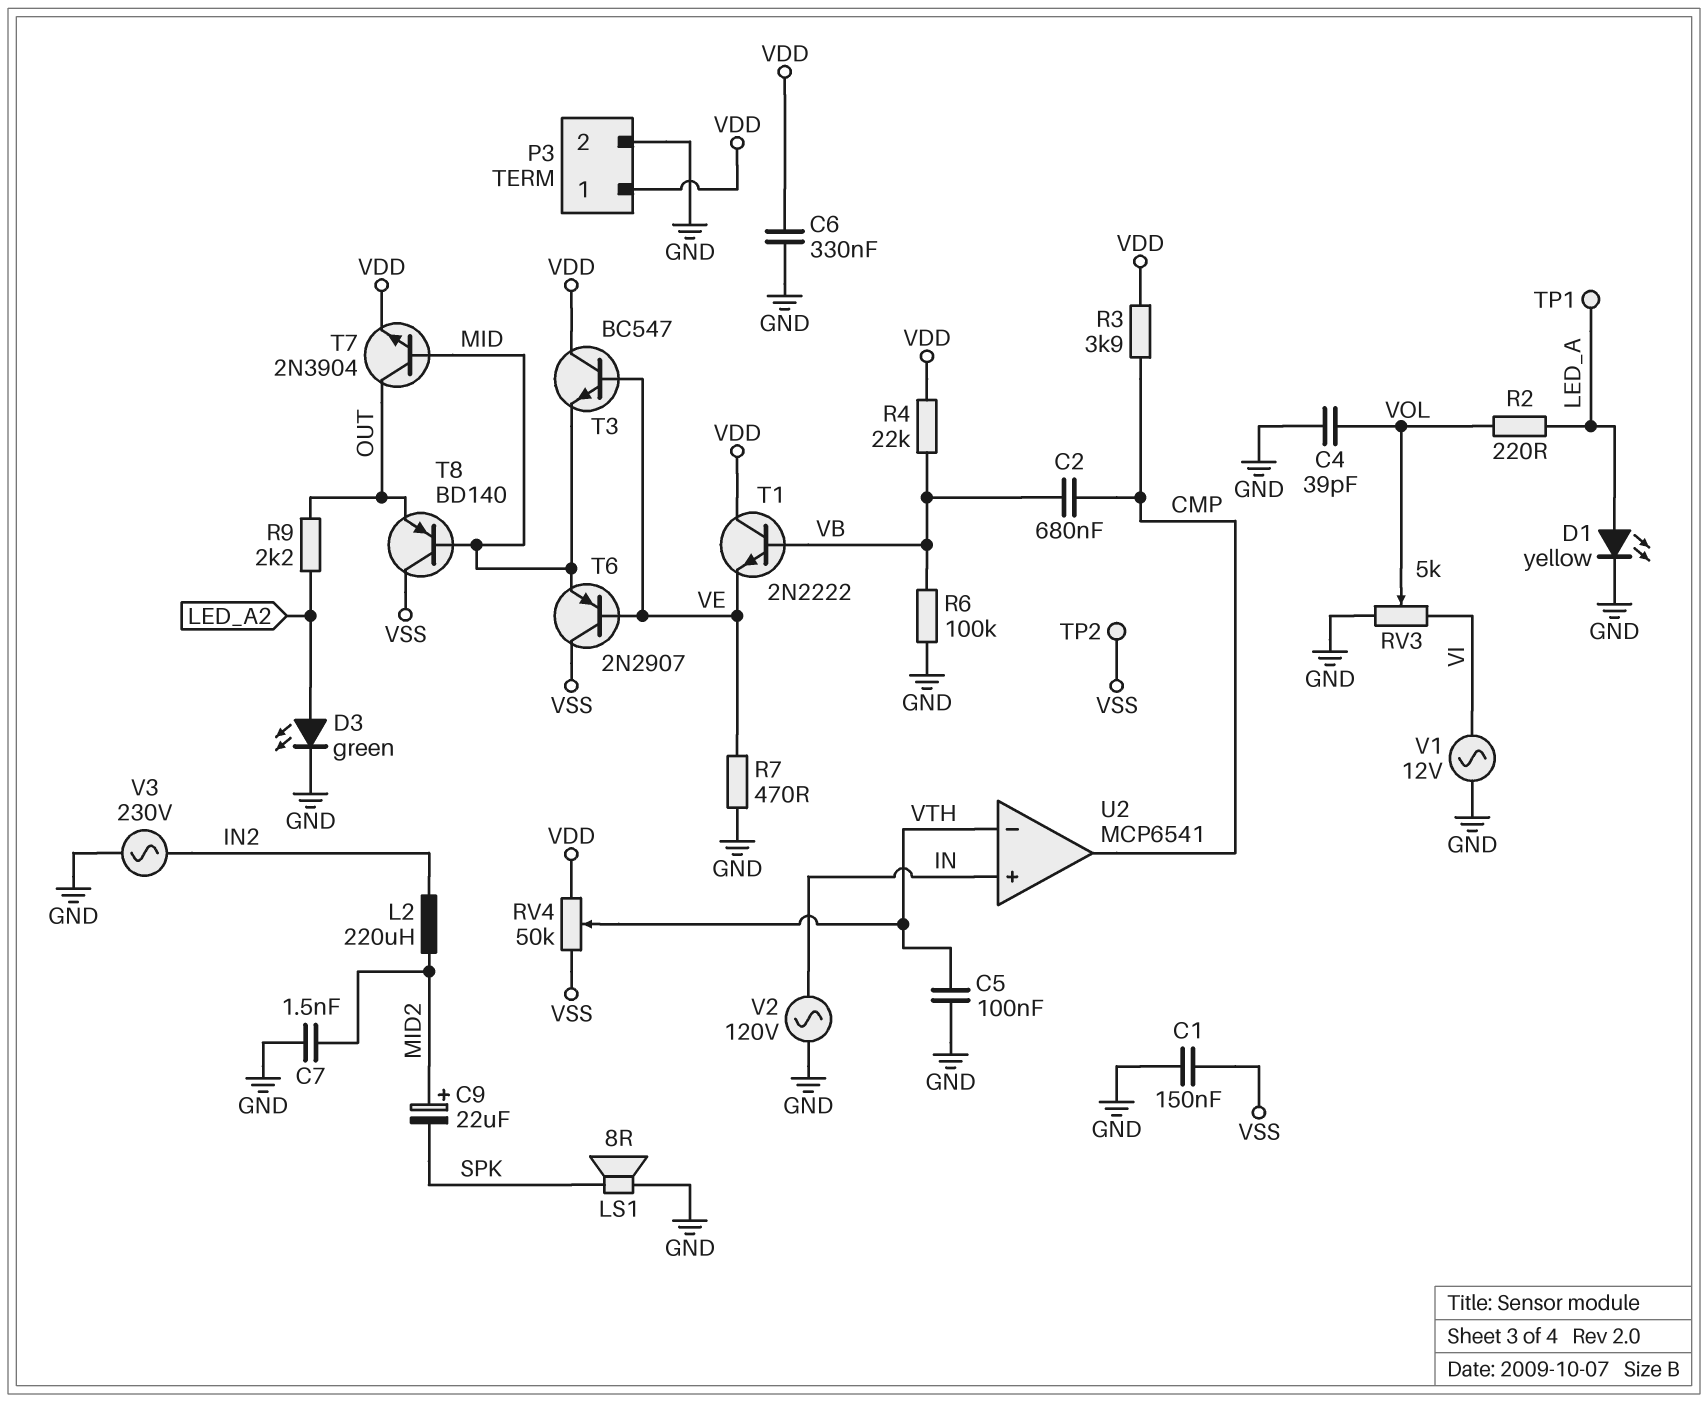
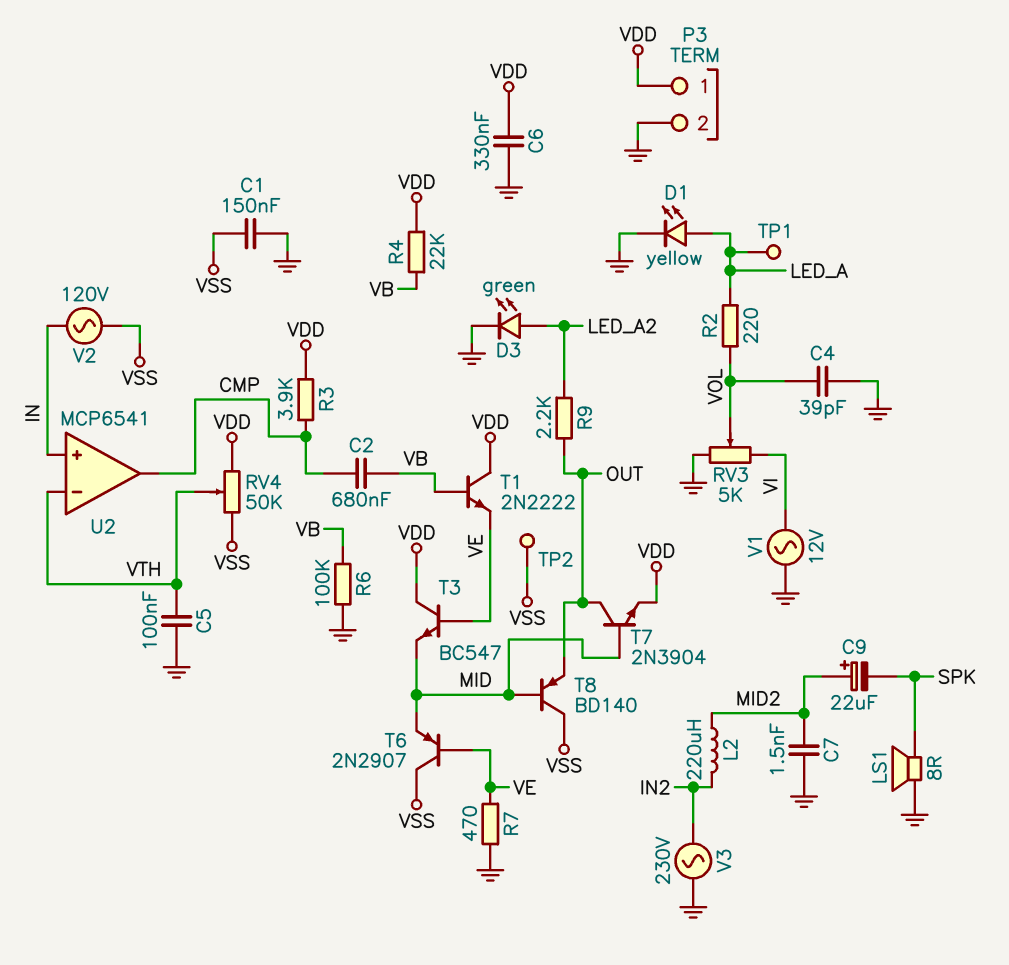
V2: AC 120V (GND, IN) -> AC 120V (IN, VSS)

